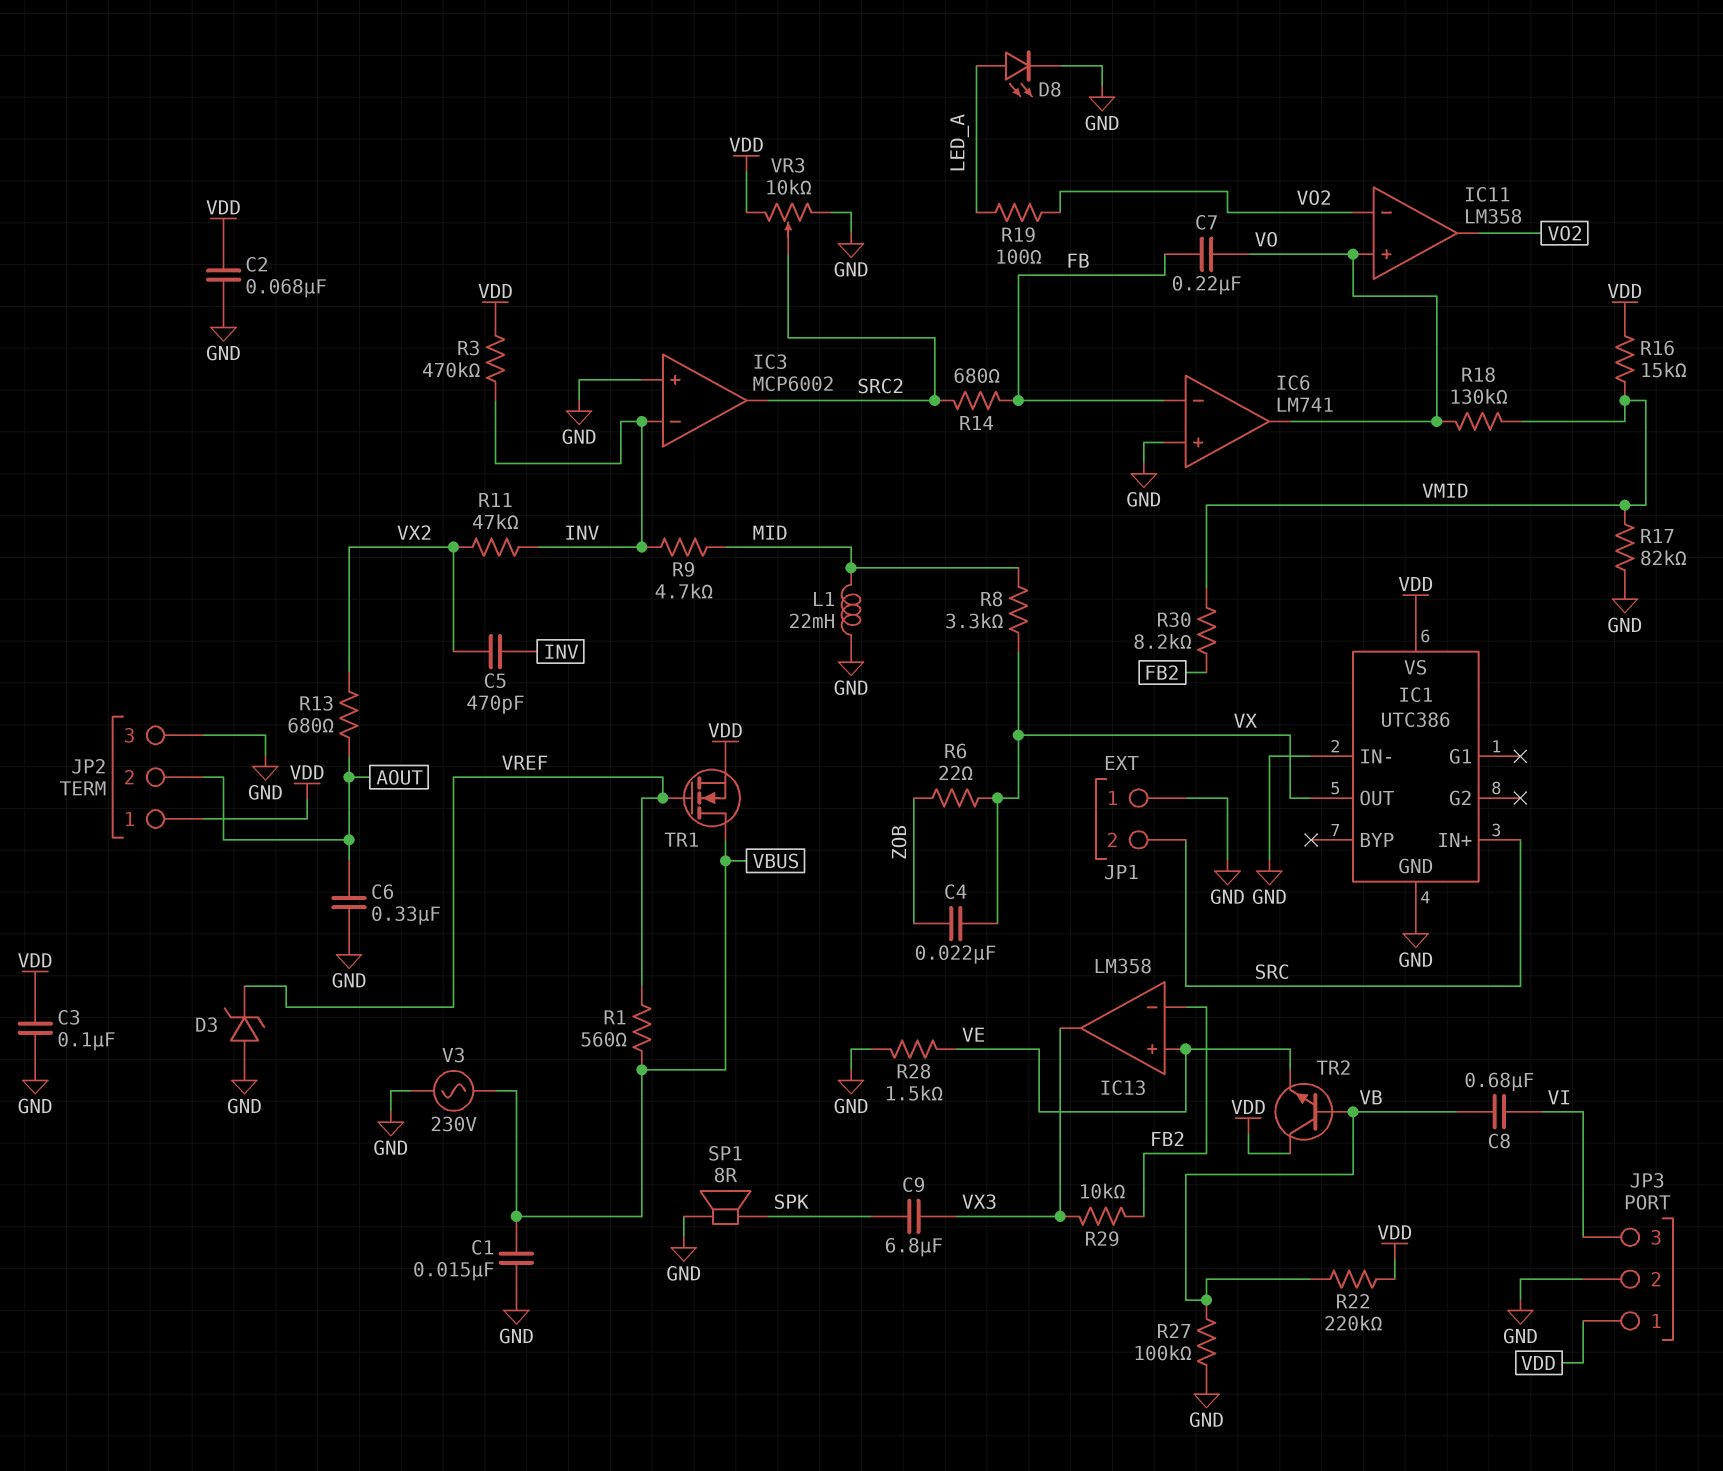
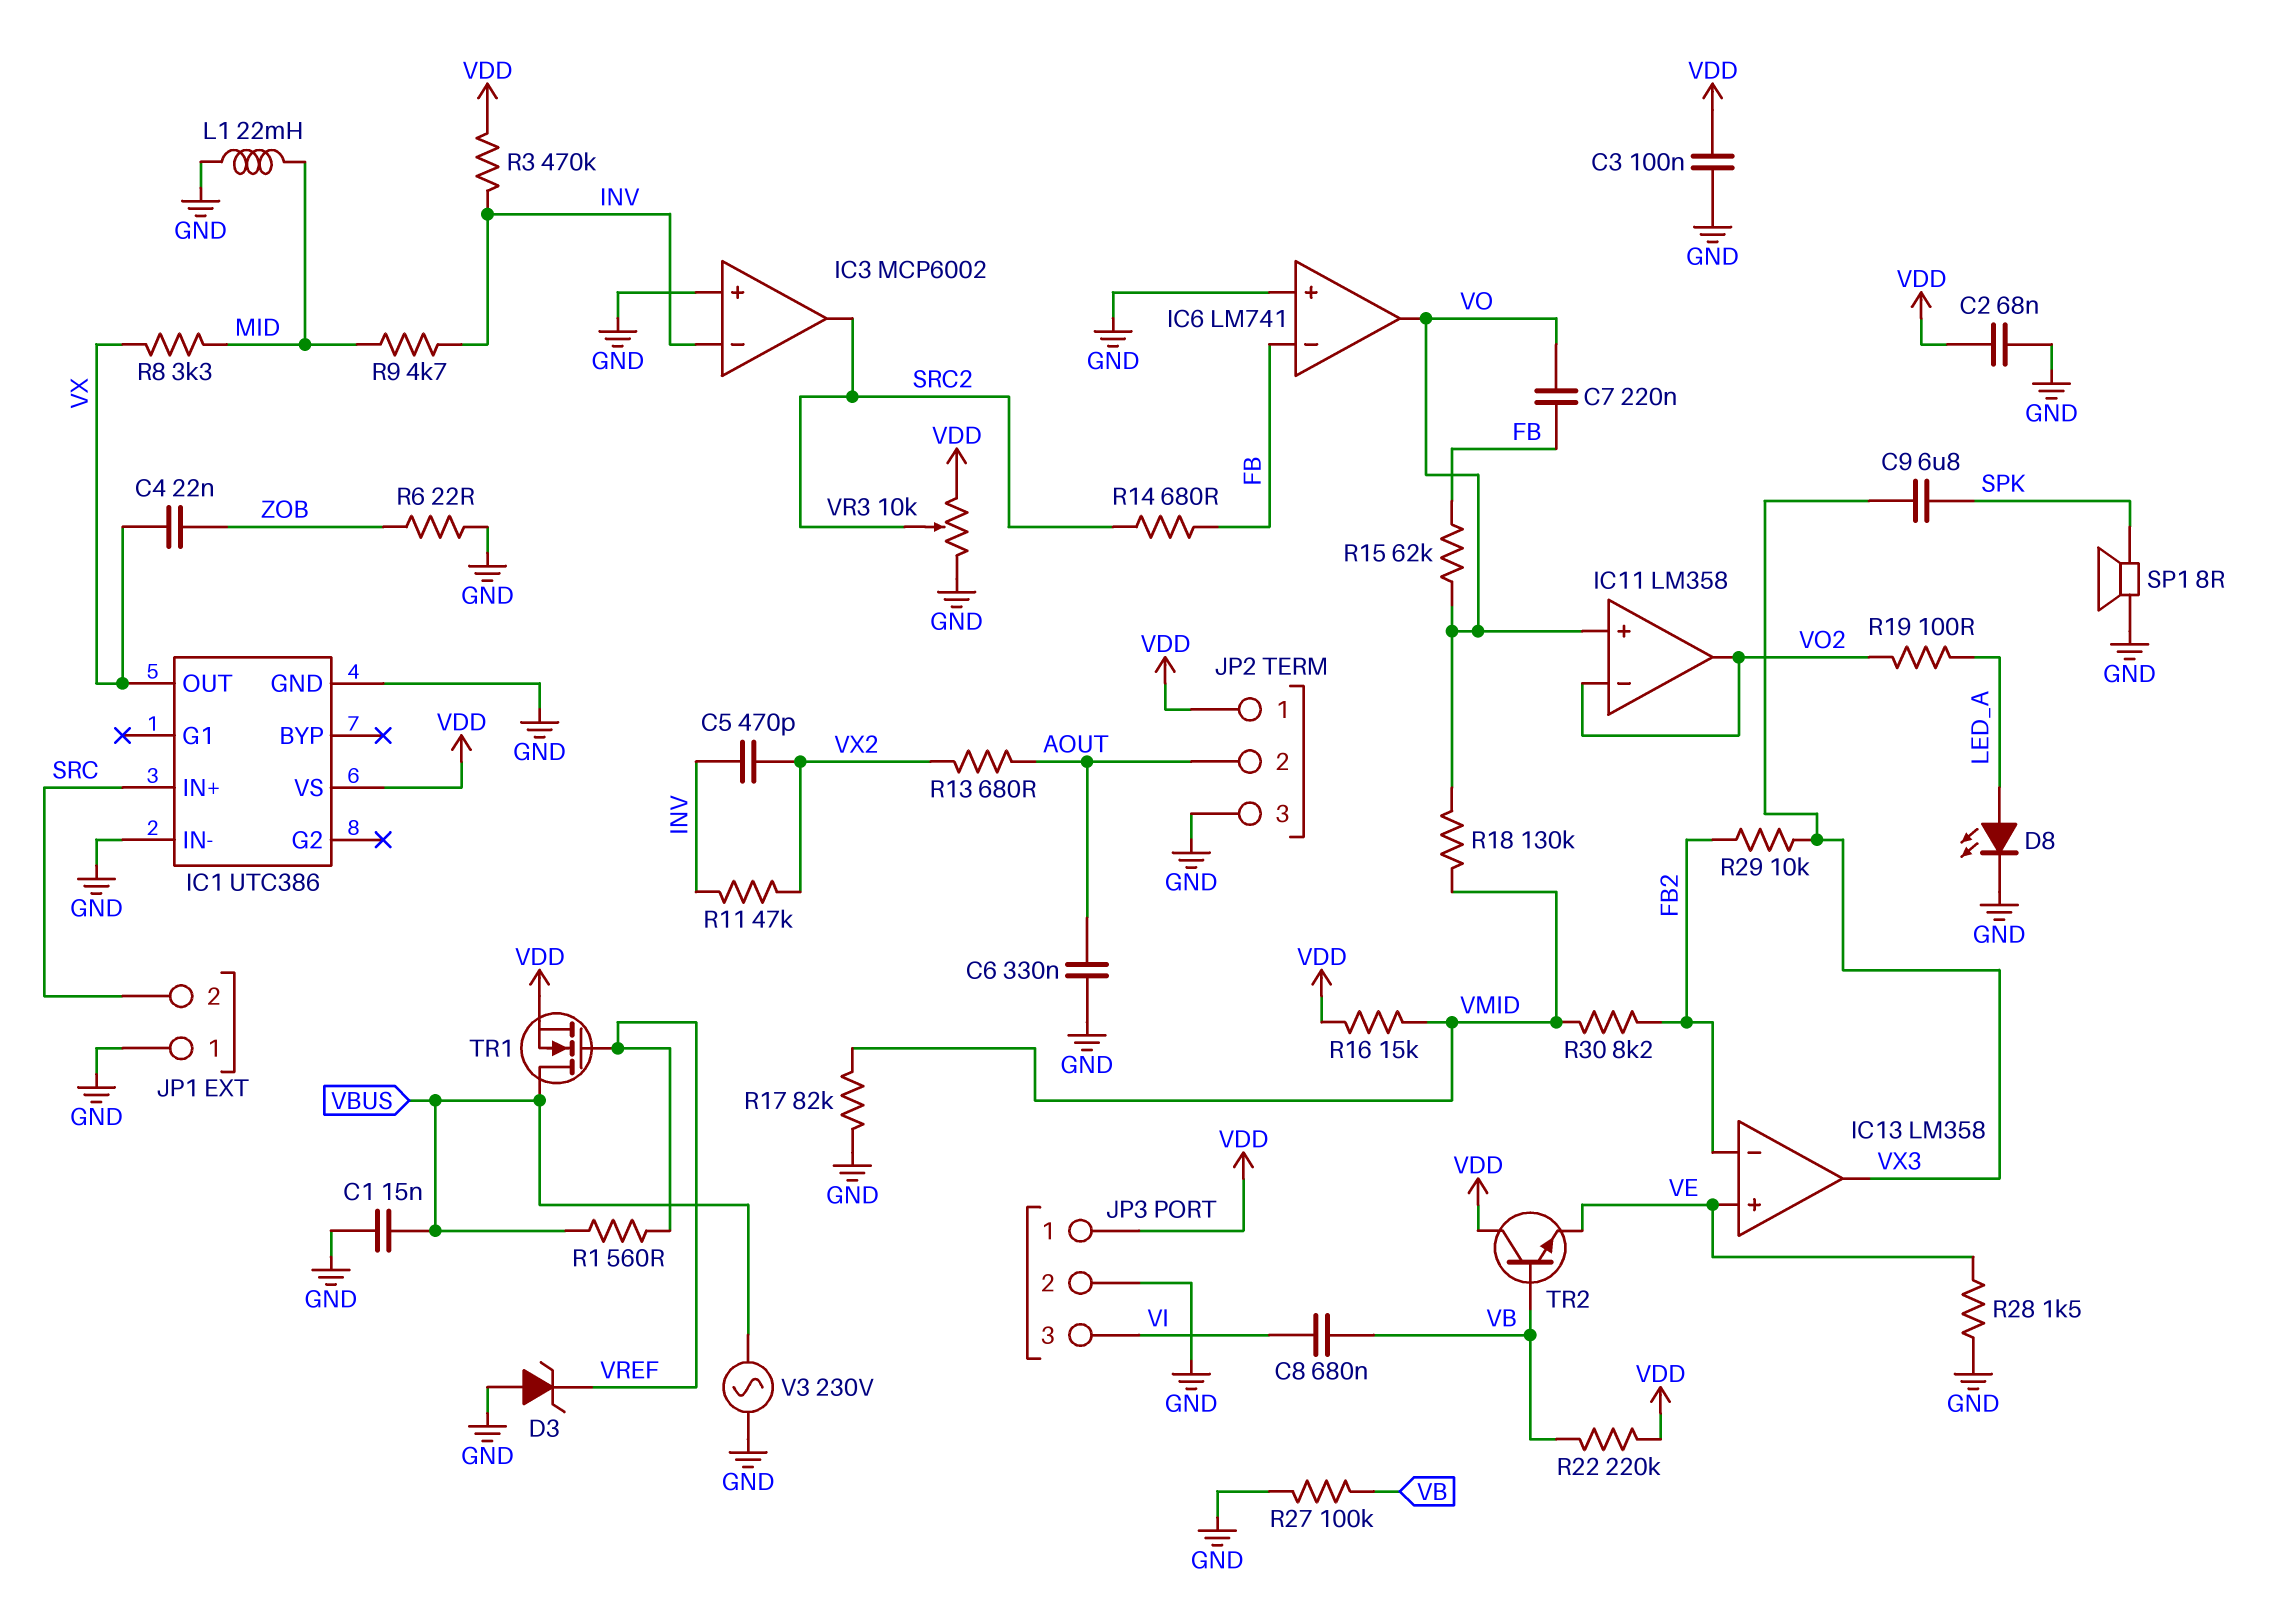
R6: 22 (VX, ZOB) -> 22 (GND, ZOB)
R15: none -> 62k (FB, VO)

